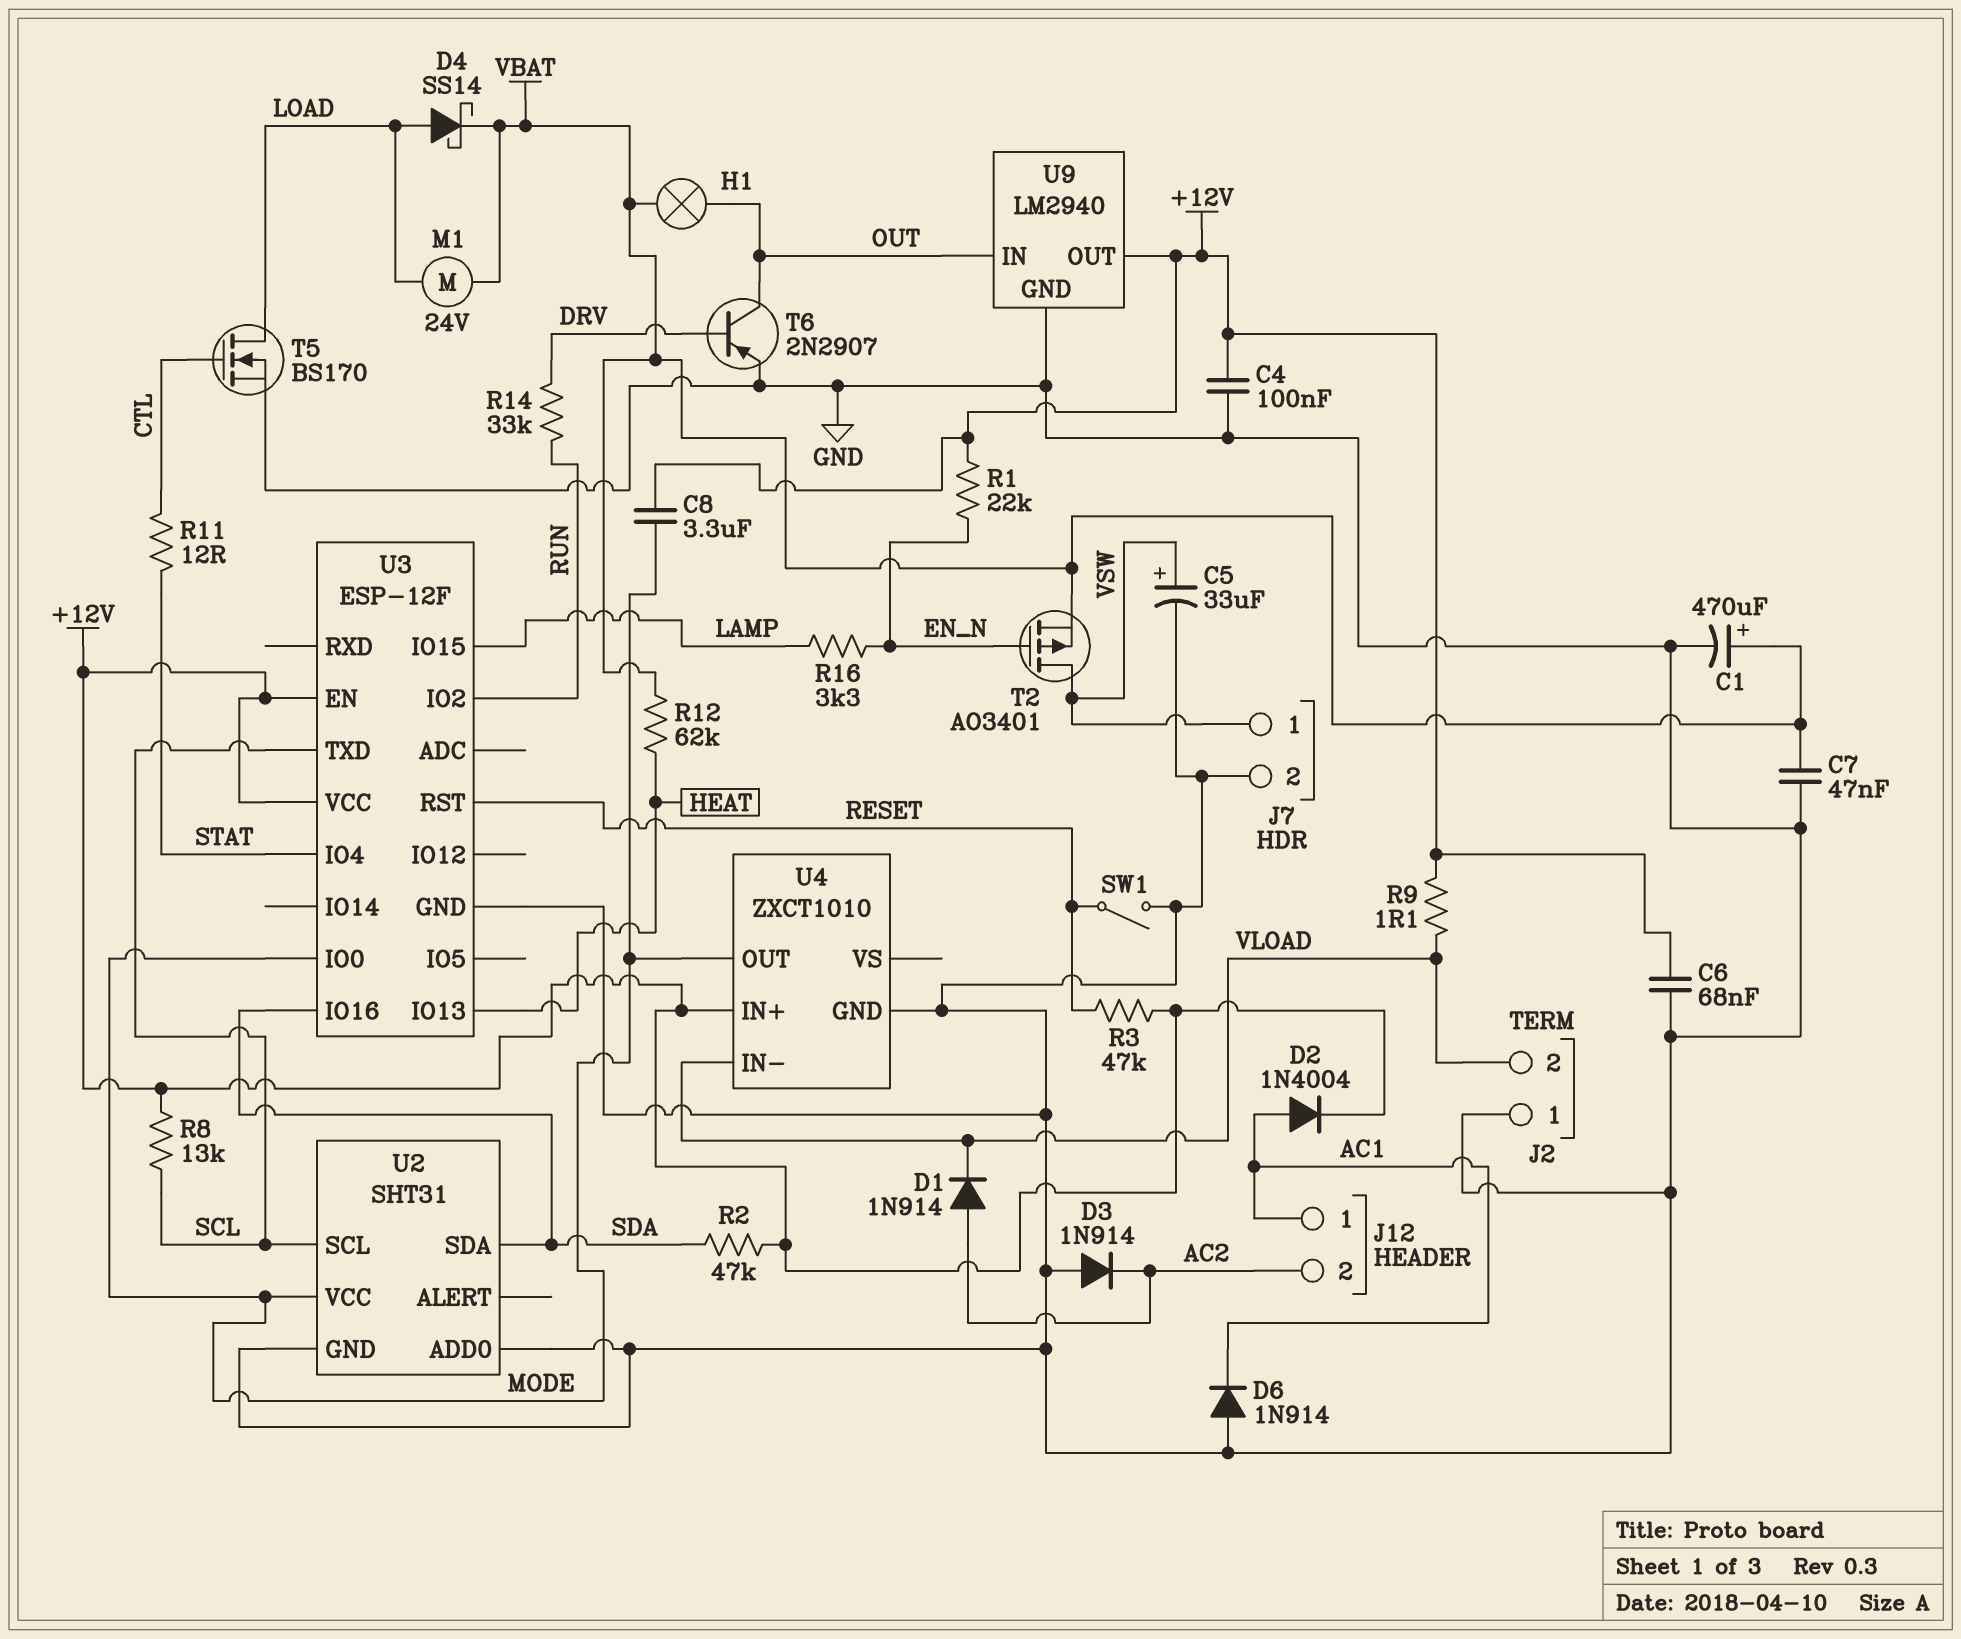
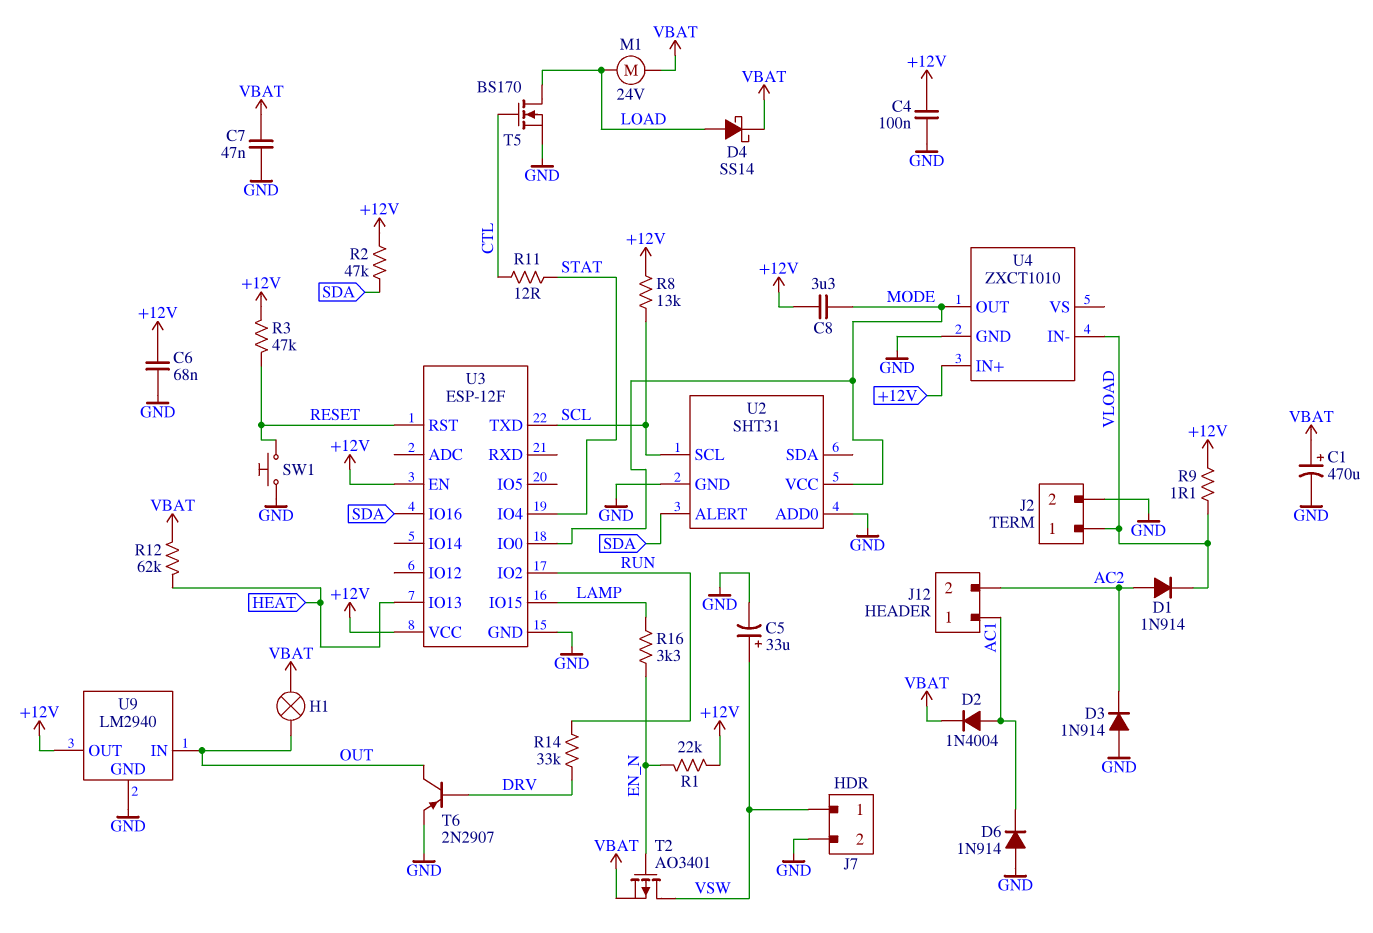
D2: diode 1N4004 (A AC1, K +12V) -> diode 1N4004 (A AC1, K VBAT)
J2 pin 1: GND -> VLOAD
J2 pin 2: VLOAD -> GND
SW1: switch (GND, RESET) -> button (GND, RESET)
U2 pin ALERT: none -> SDA
U2 pin SDA: SDA -> none

